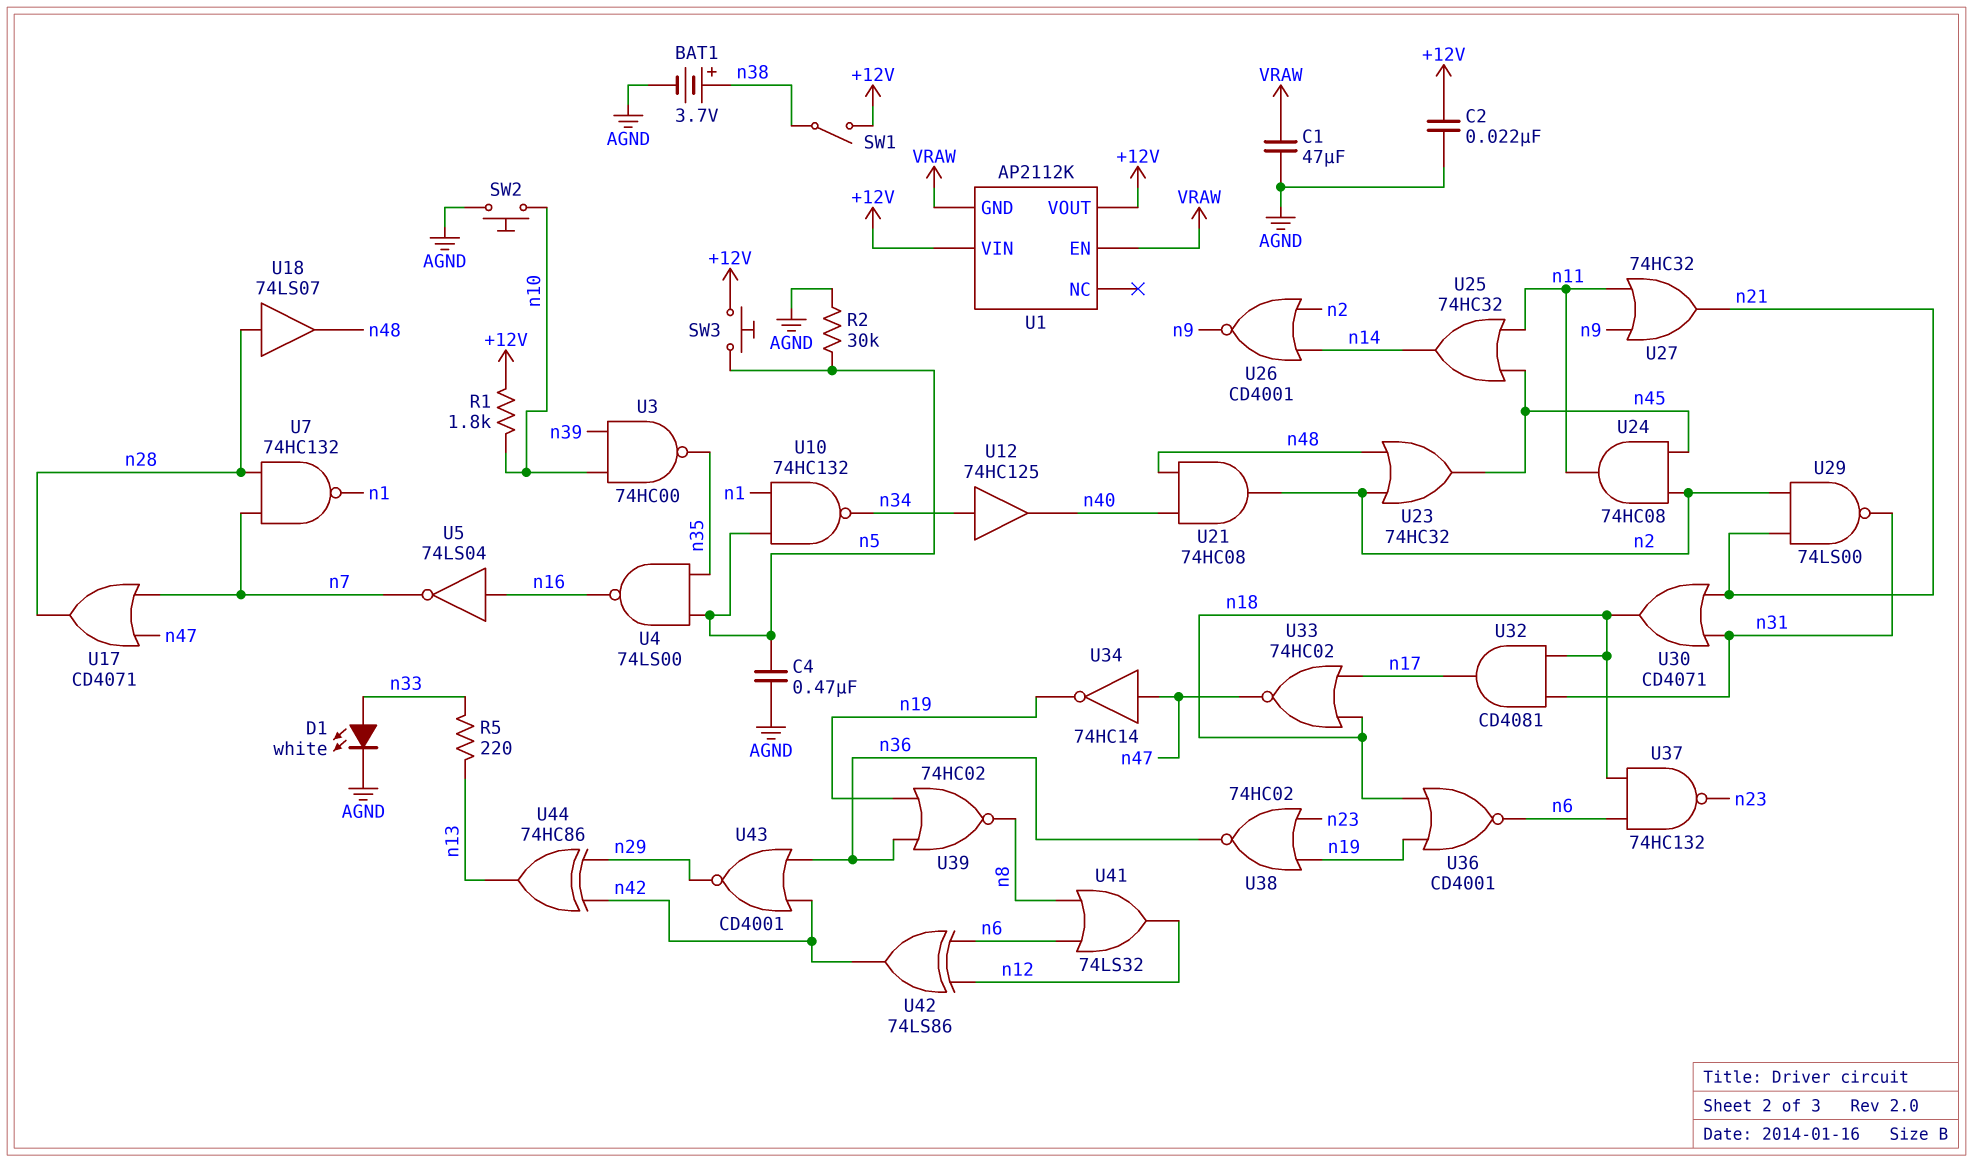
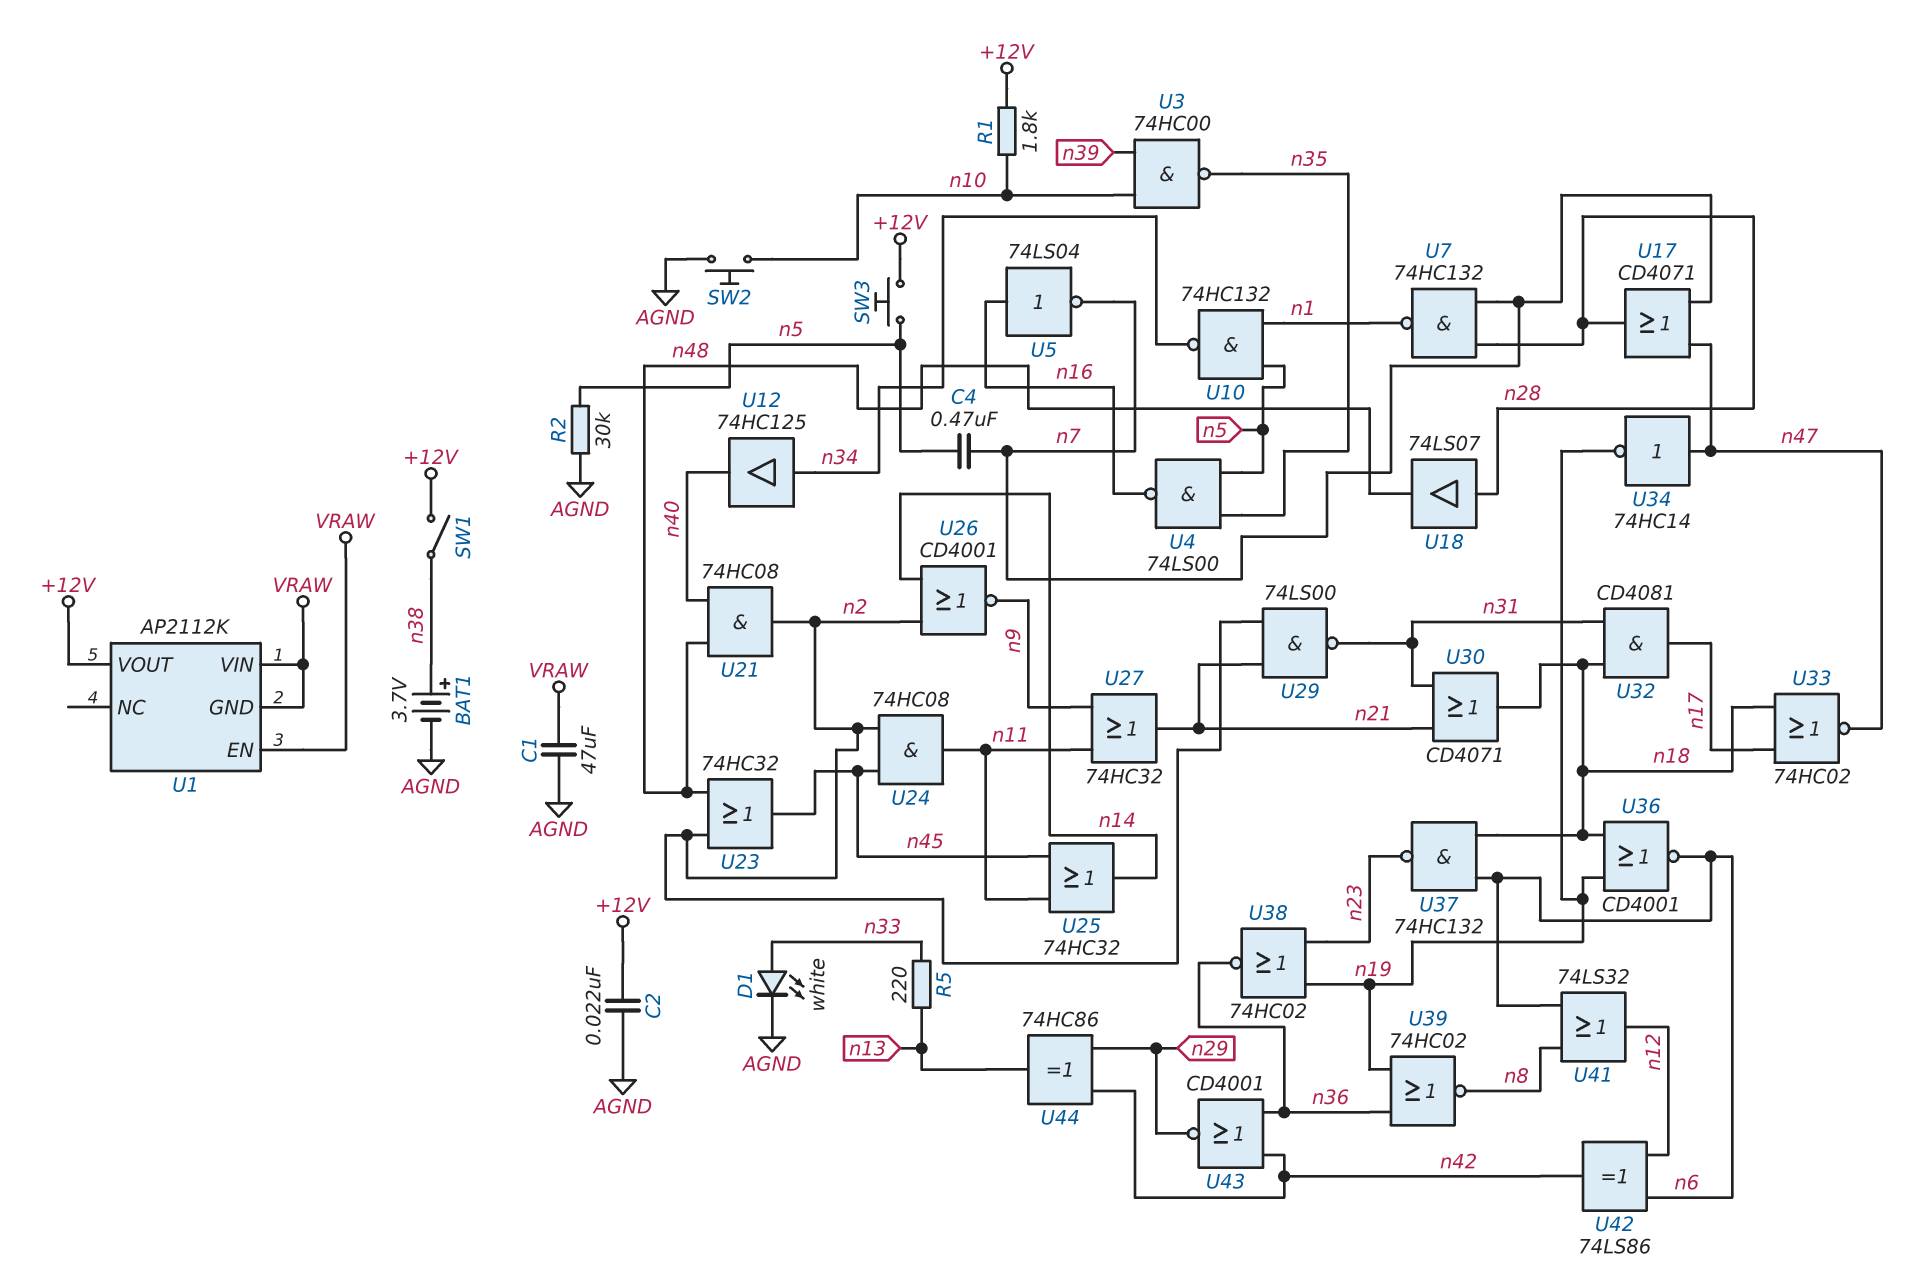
C4: 470nF (AGND, n5) -> 470nF (n5, n7)
U1 pin VIN: +12V -> VRAW

